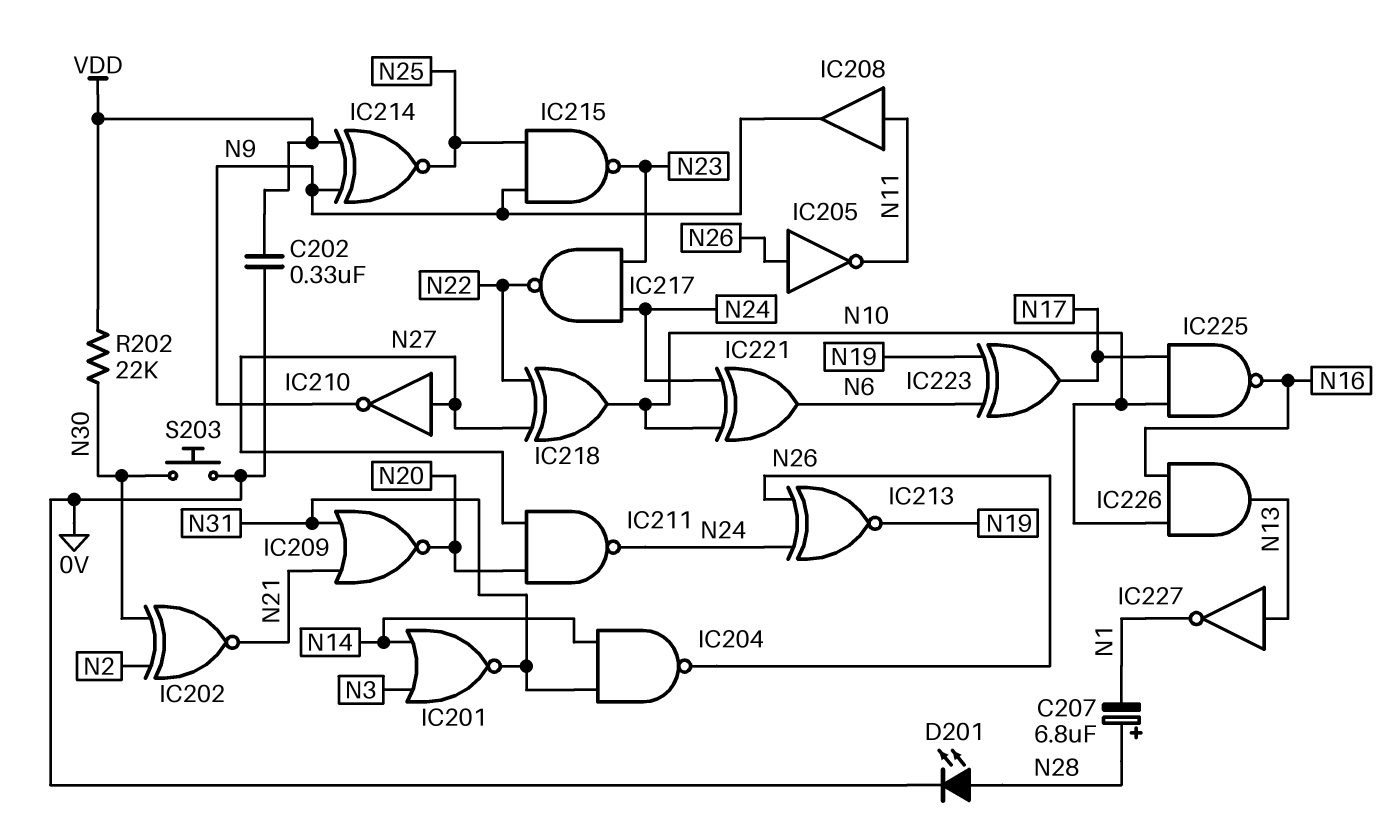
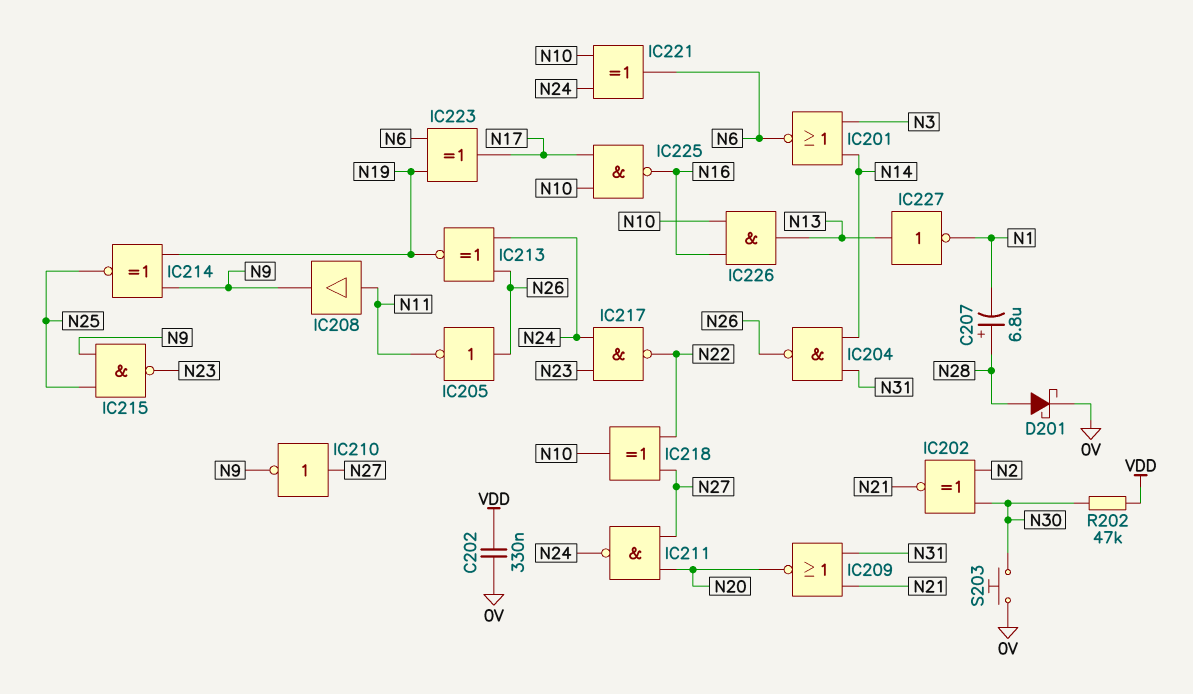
D201: LED (A N28, K 0V) -> schottky (A N28, K 0V)
IC201: NOR (in N3, in N14, out N31) -> NOR (in N3, in N14, out N6)
IC214: XNOR (in N9, in VDD, out N25) -> XNOR (in N9, in N19, out N25)
R202: 22k (N30, VDD) -> 47k (N30, VDD)

